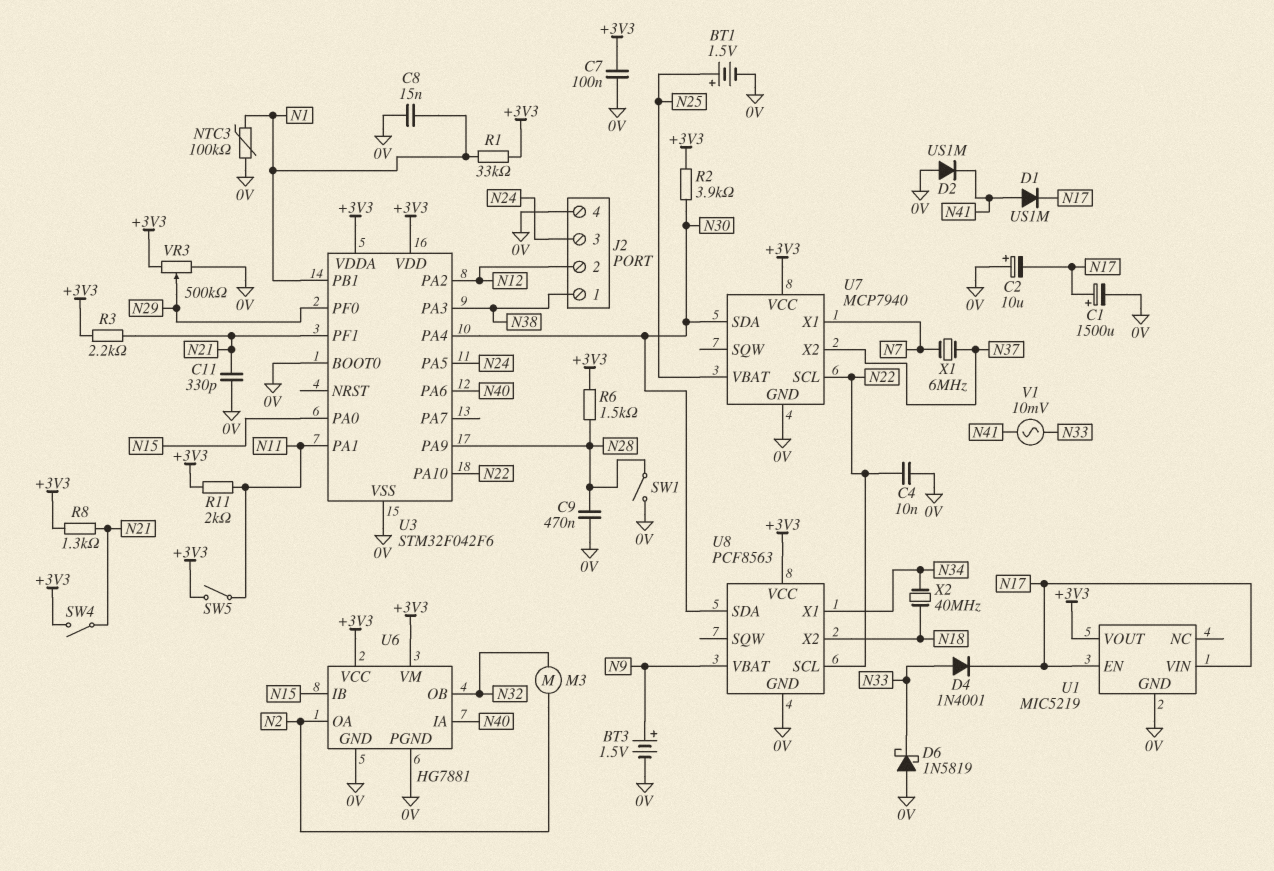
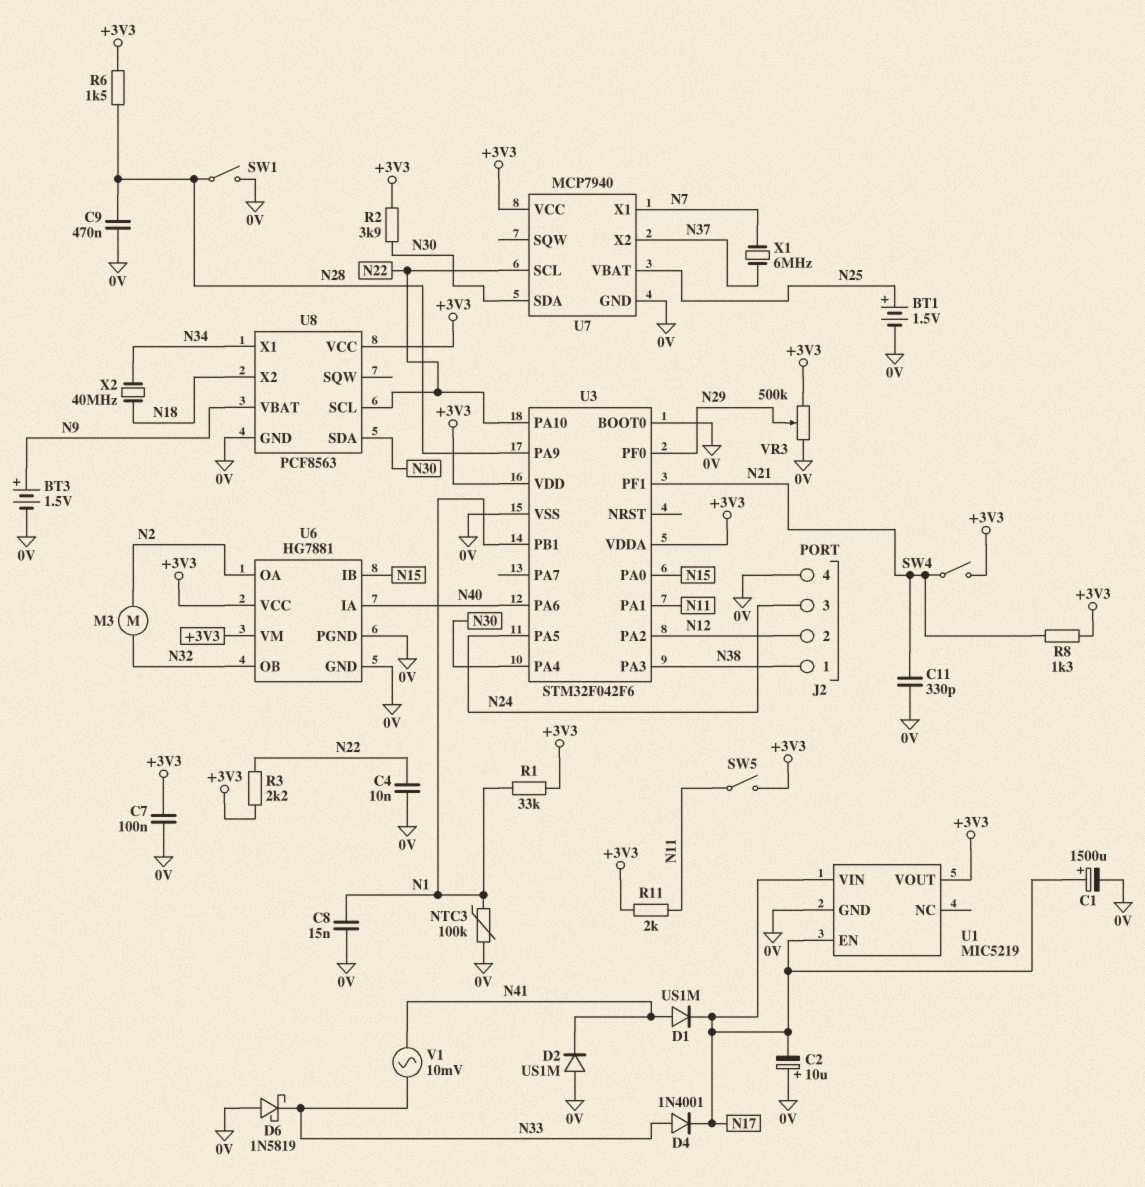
R3: 2.2k (+3V3, N21) -> 2.2k (+3V3, N22)

